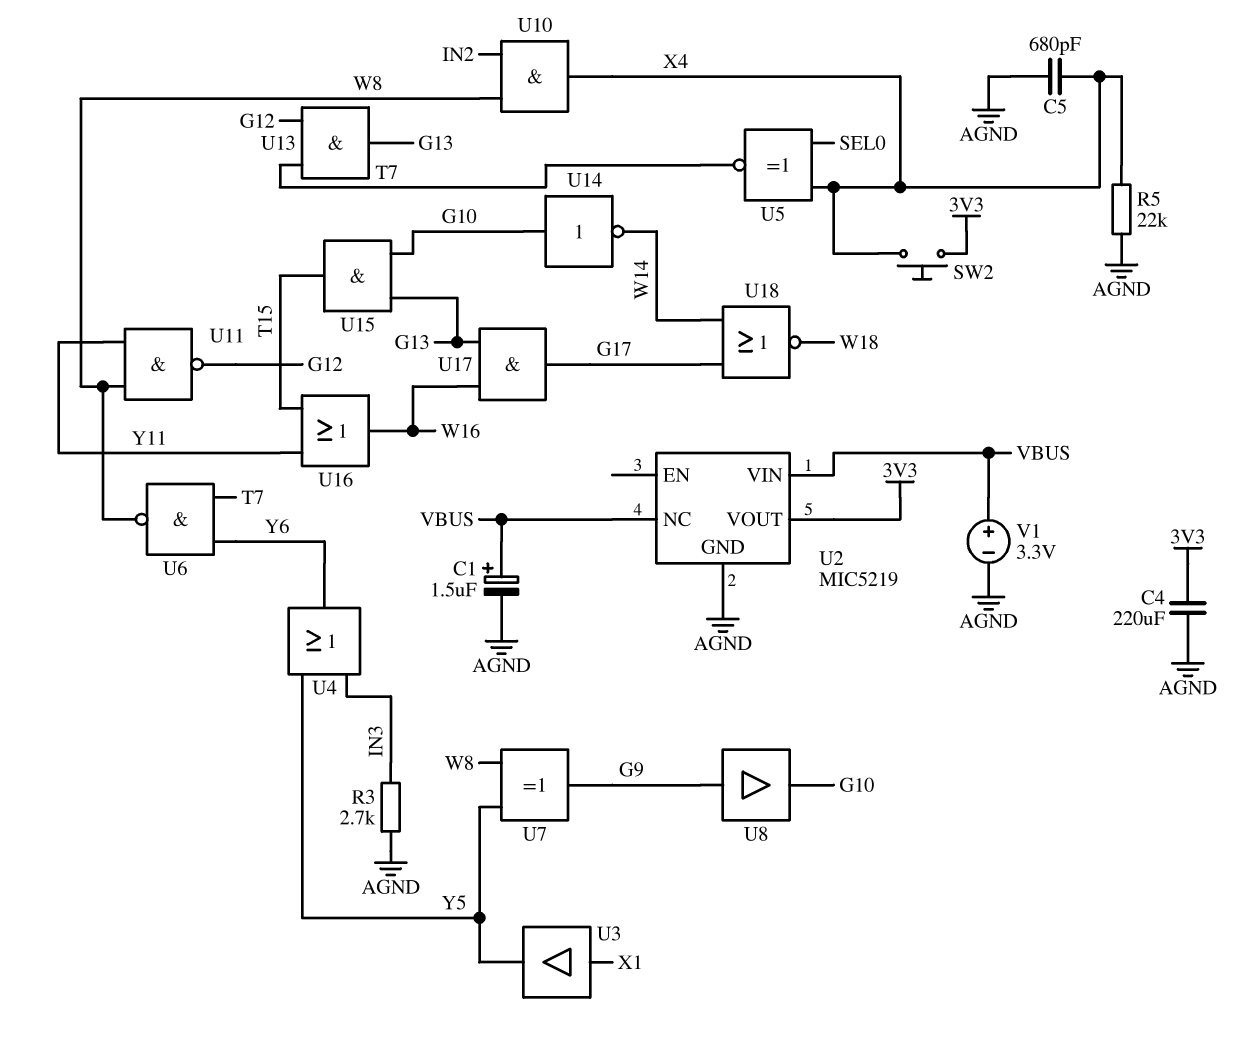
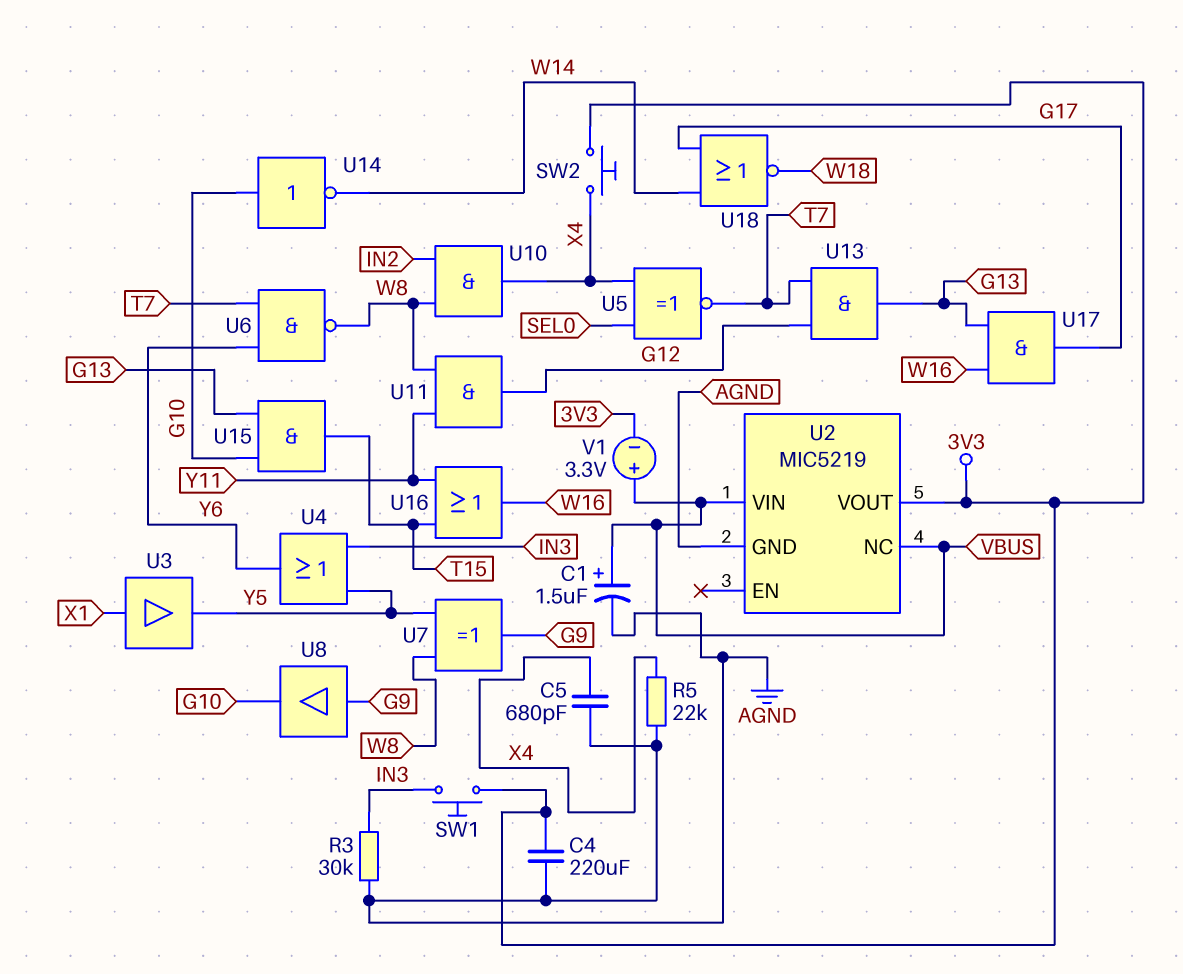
R3: 2.7k (AGND, IN3) -> 30k (AGND, IN3)
SW1: none -> button (3V3, IN3)
U11: NAND (in W8, in Y11, out G12) -> AND (in W8, in Y11, out G12)
V1: 3.3V (plus VBUS, minus AGND) -> 3.3V (plus VBUS, minus 3V3)

